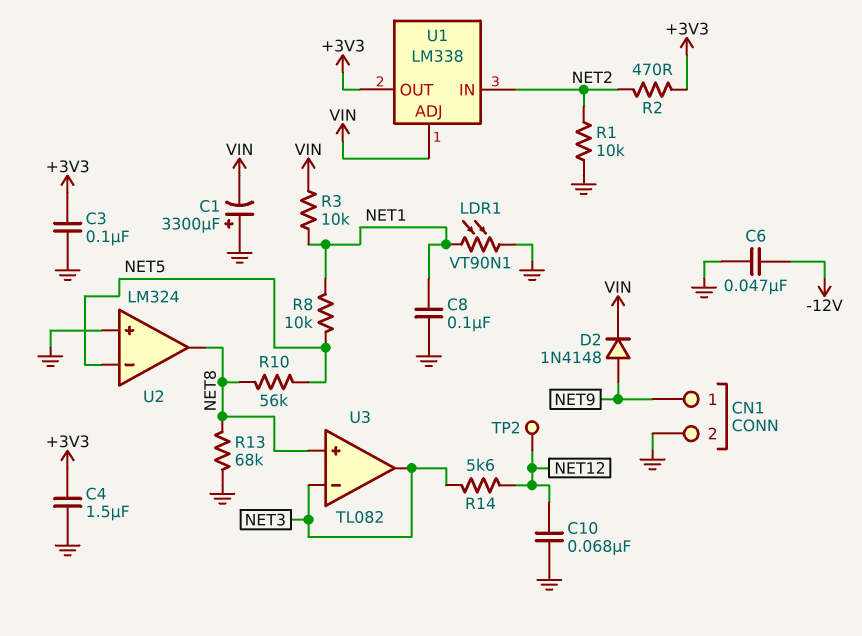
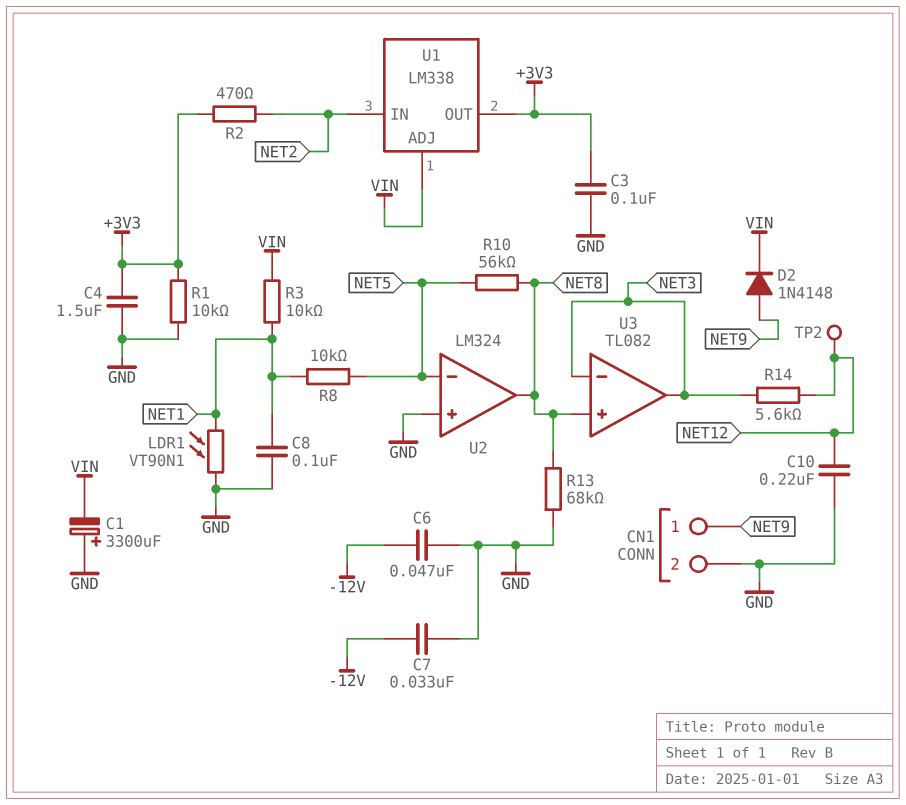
C7: none -> 33nF (-12V, GND)
C10: 68nF (GND, NET12) -> 220nF (GND, NET12)
R1: 10k (GND, NET2) -> 10k (+3V3, GND)

